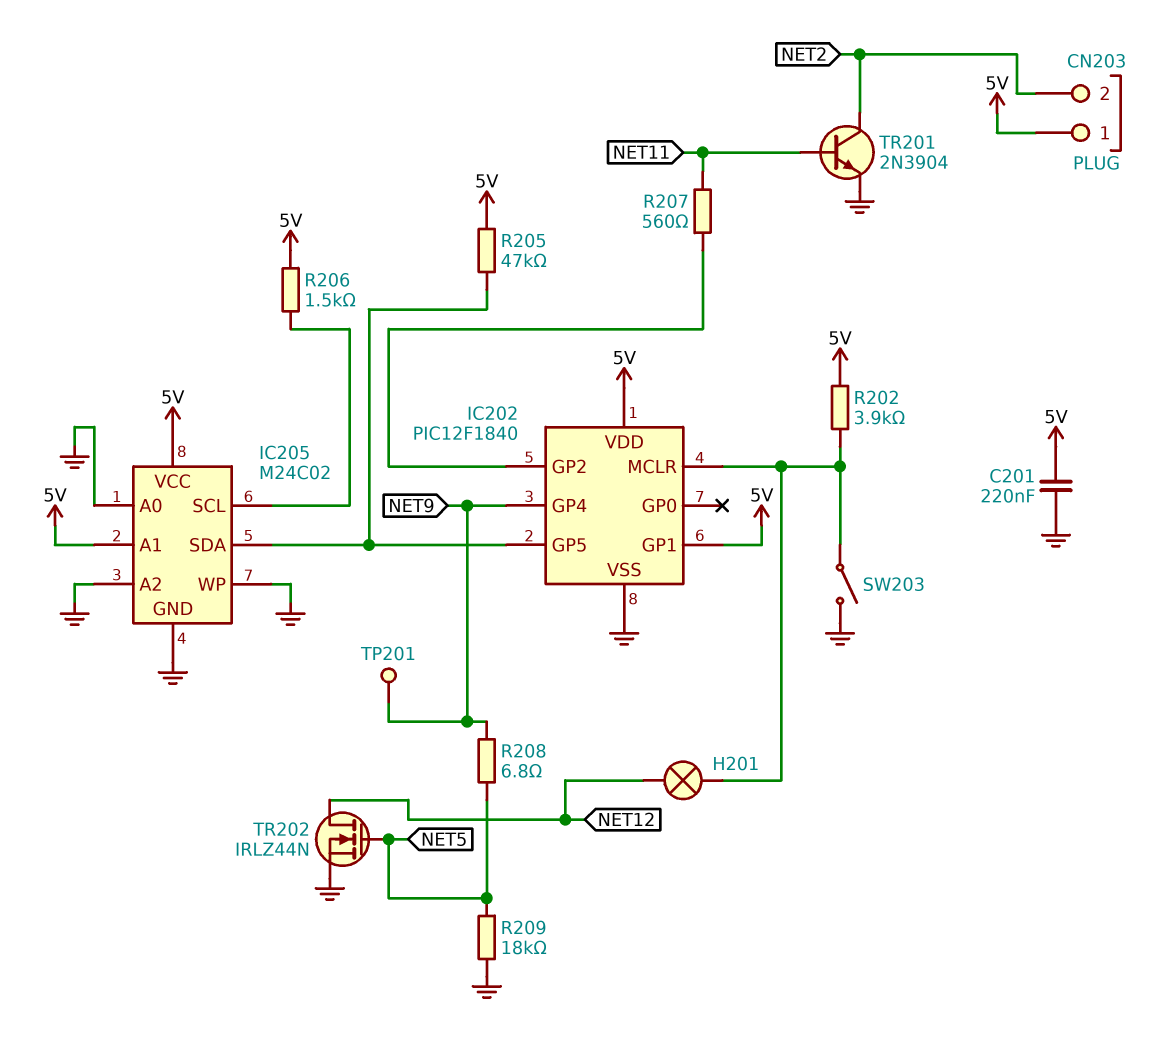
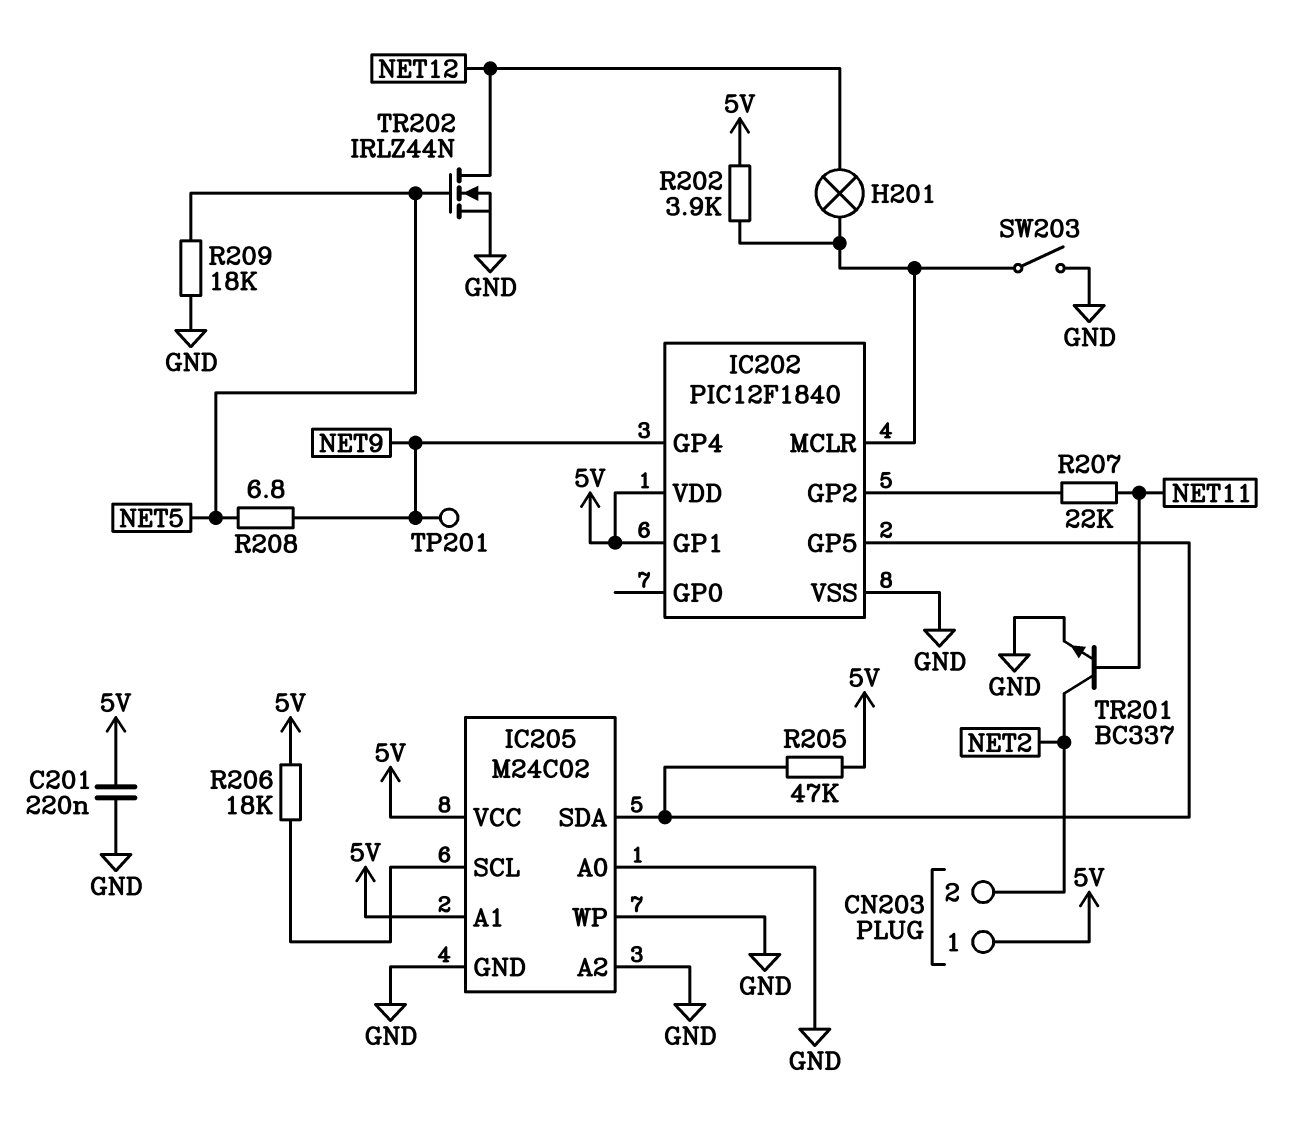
R206: 1.5k (5V, IC205/SCL) -> 18k (5V, IC205/SCL)
R207: 560 (IC202/GP2, NET11) -> 22k (IC202/GP2, NET11)
TR201: NPN 2N3904 (B NET11, C NET2, E GND) -> NPN BC337 (B NET11, C NET2, E GND)

